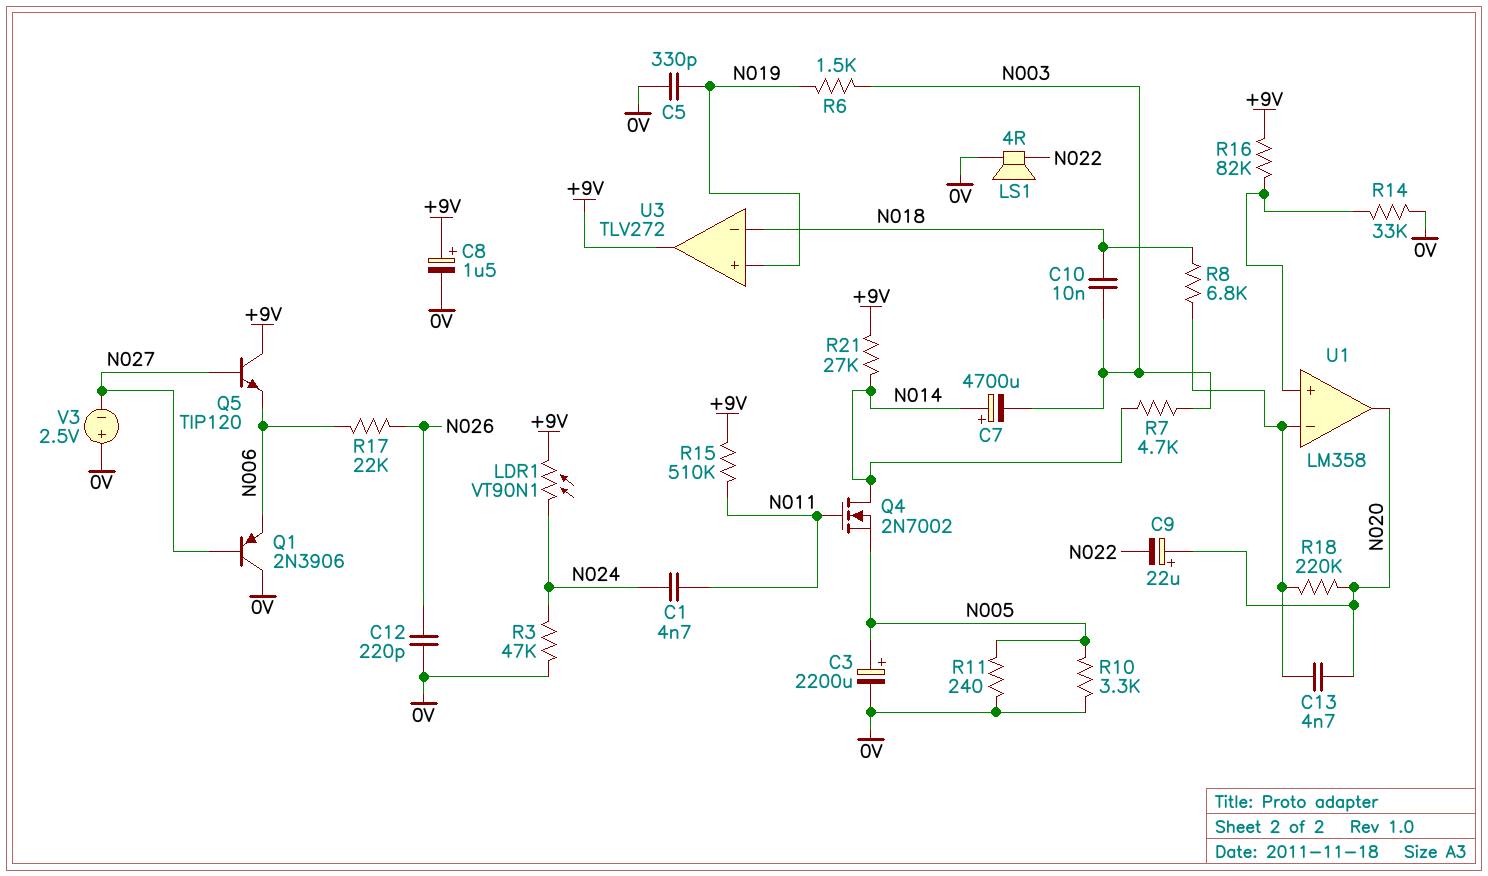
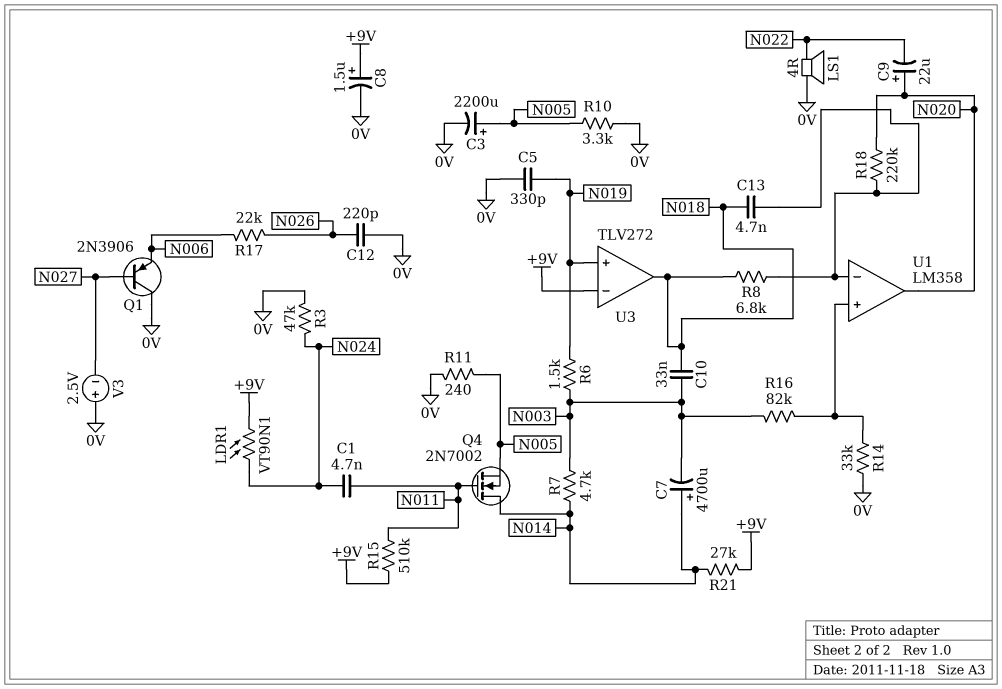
C10: 10nF (N003, N018) -> 33nF (N003, N018)
C13: 4.7nF (N020, U1/in-) -> 4.7nF (N018, U1/in-)
Q5: NPN TIP120 (B N027, C +9V, E N006) -> none
R16: 82k (+9V, U1/in+) -> 82k (N003, U1/in+)
U3 pin in-: N018 -> +9V
U3 pin out: +9V -> N018

